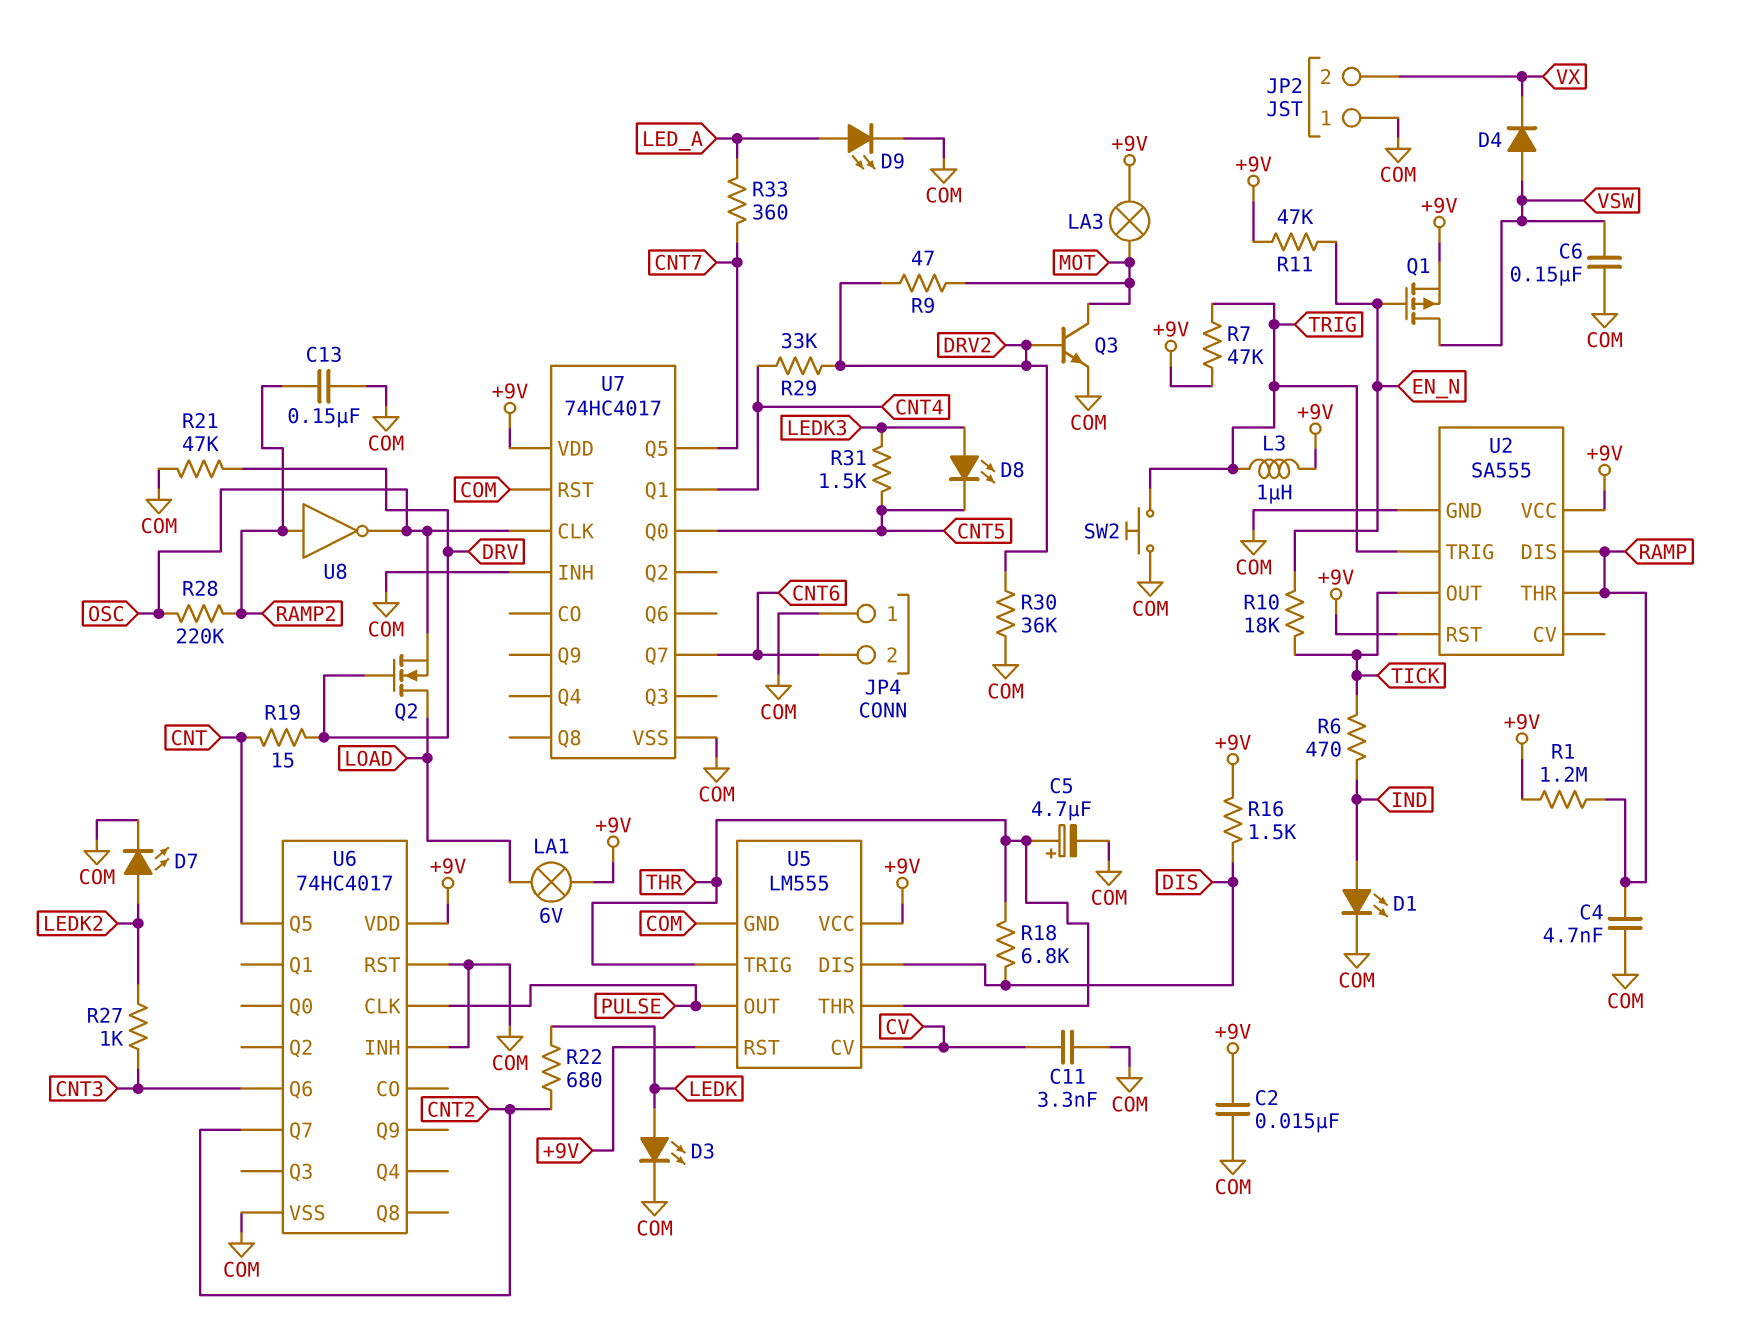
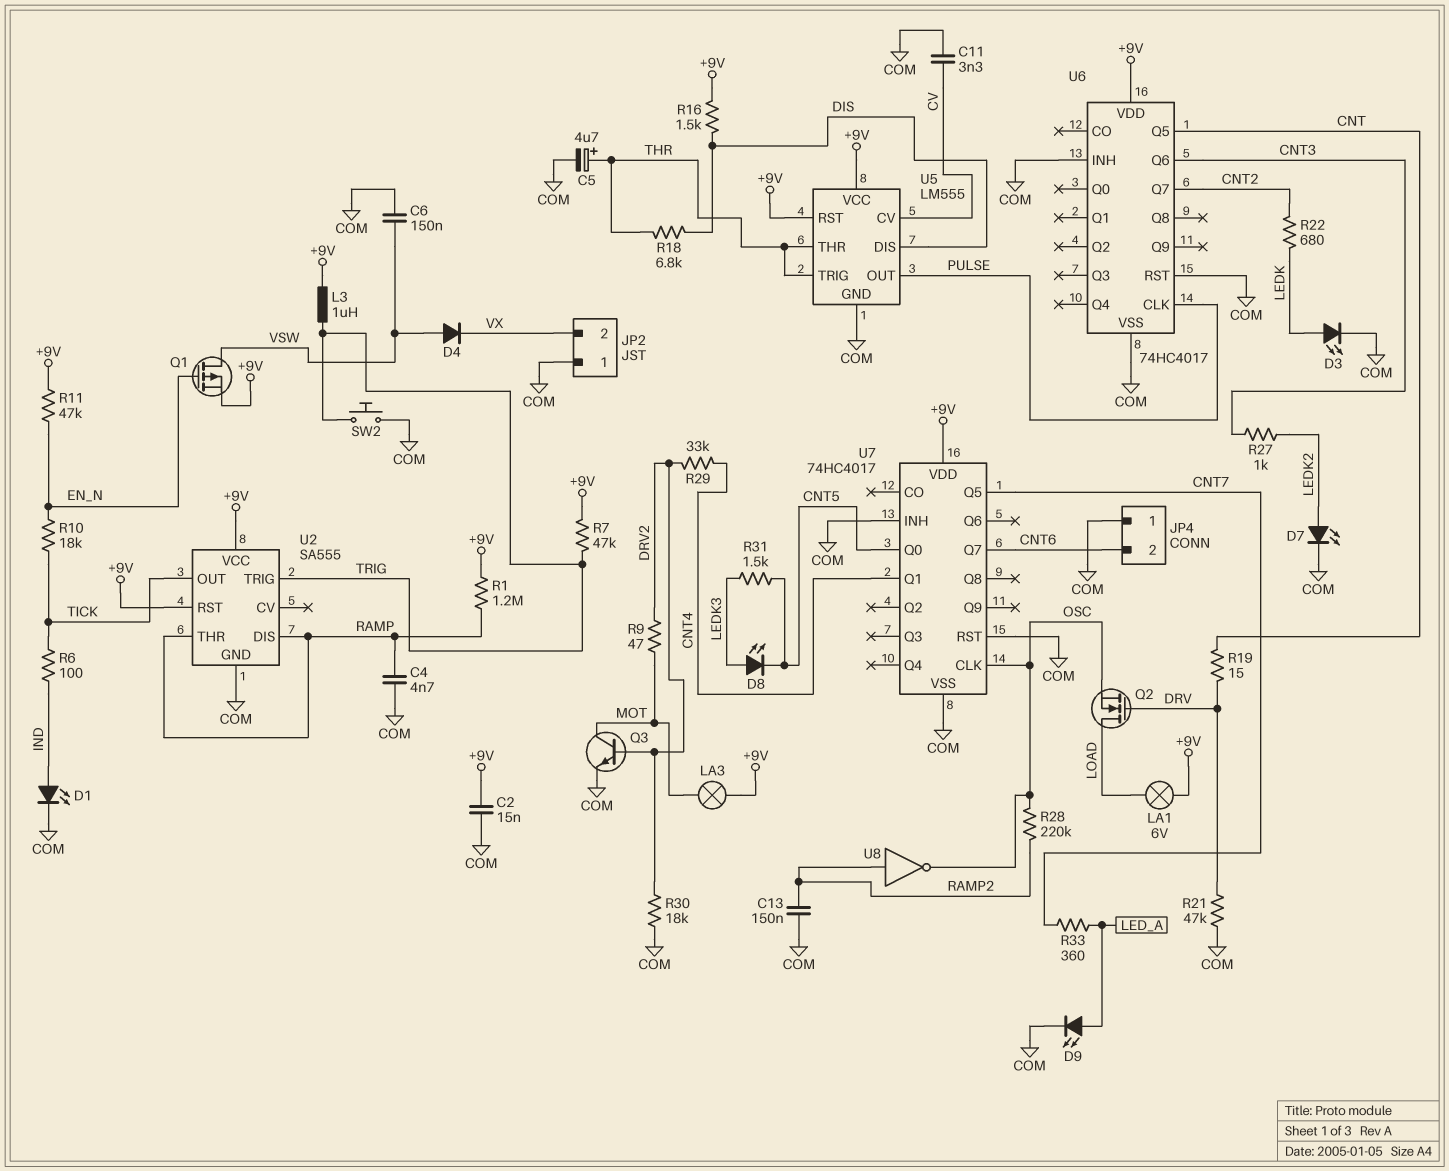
R6: 470 (IND, TICK) -> 100 (IND, TICK)
R30: 36k (COM, DRV2) -> 18k (COM, DRV2)

